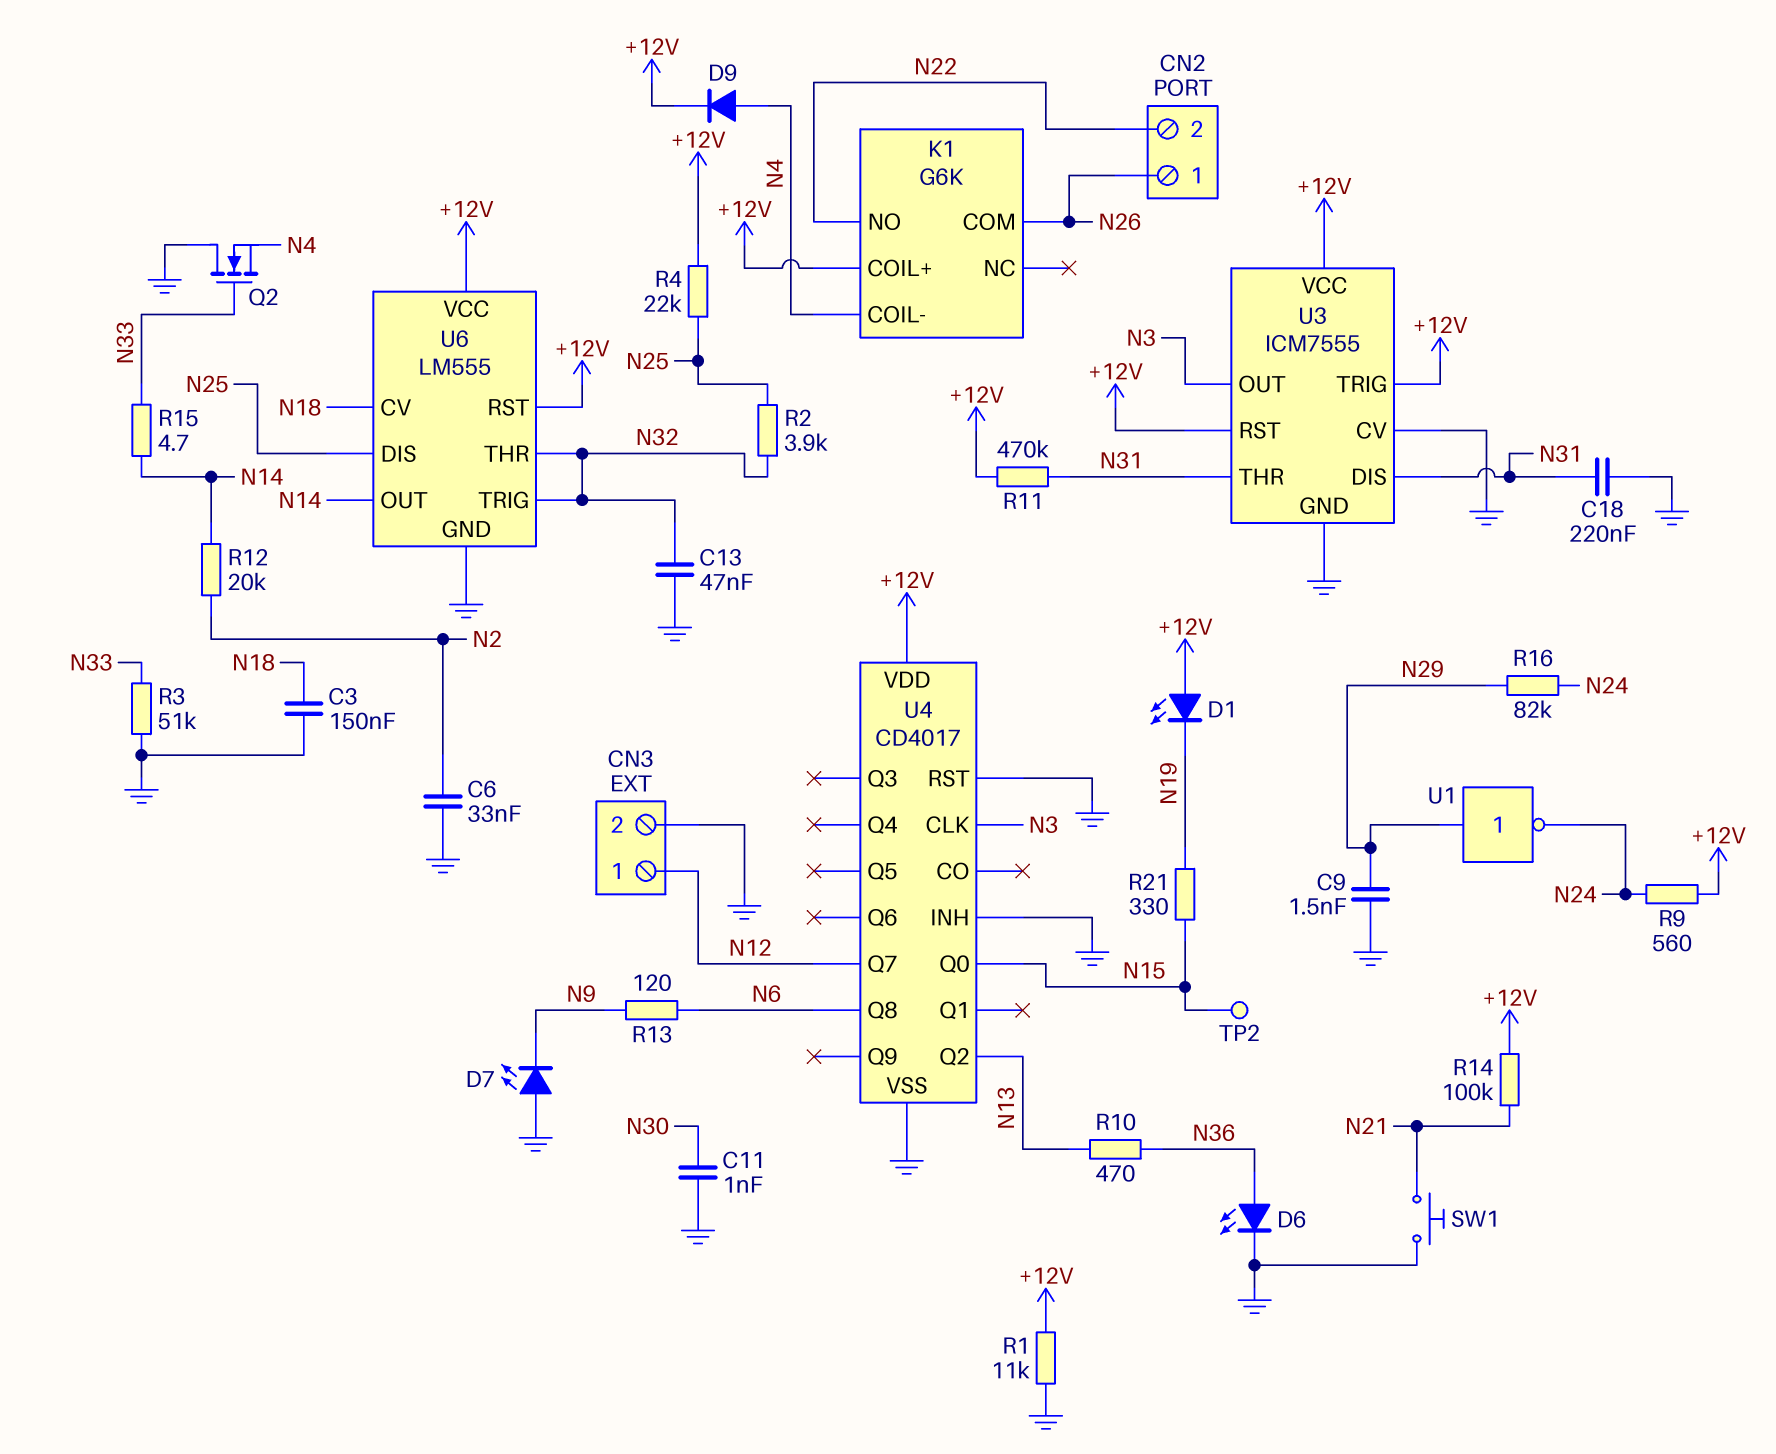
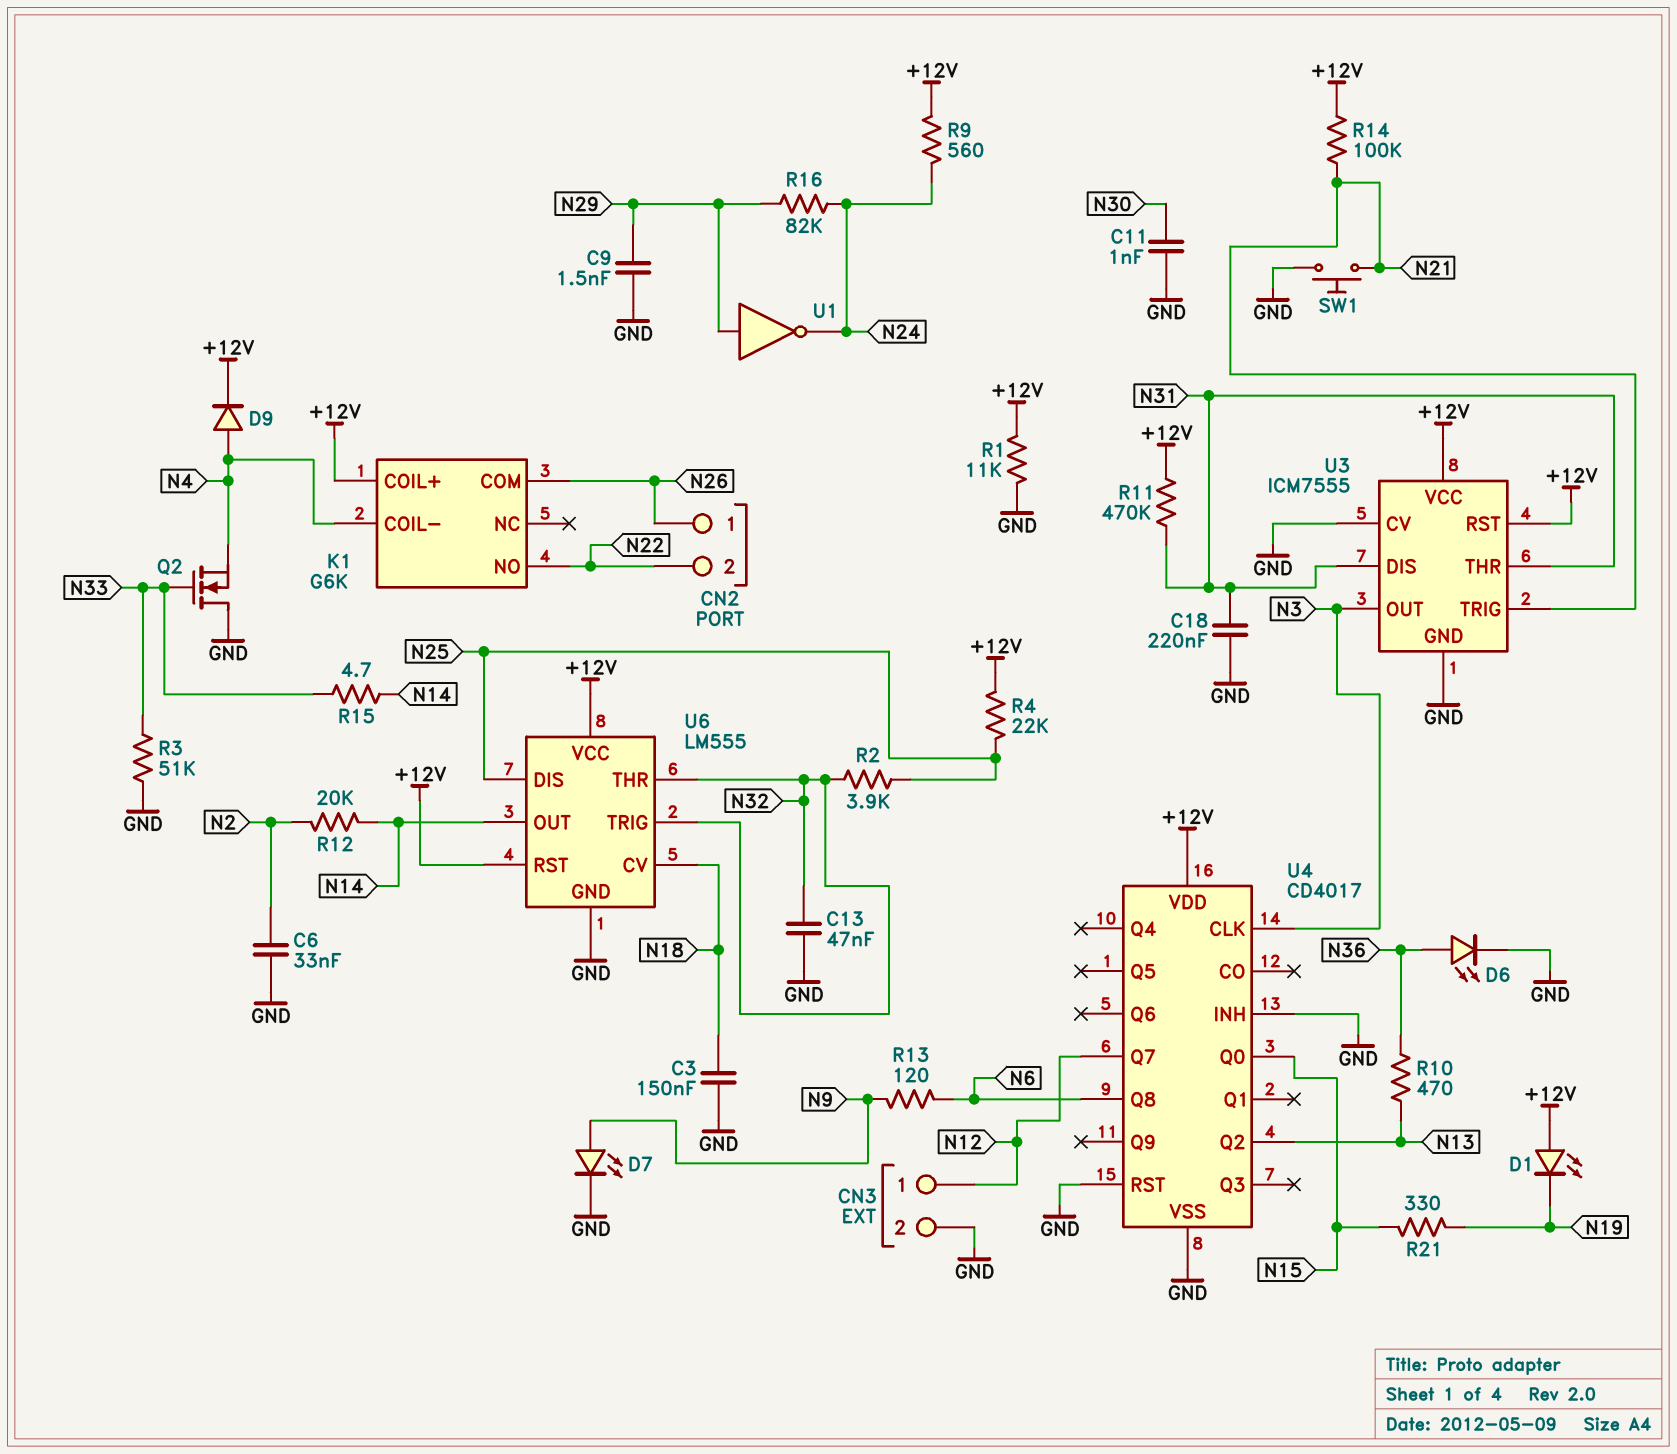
D7: LED (A GND, K N9) -> LED (A N9, K GND)
TP2: test point (N15) -> none
U3 pin TRIG: +12V -> N21

